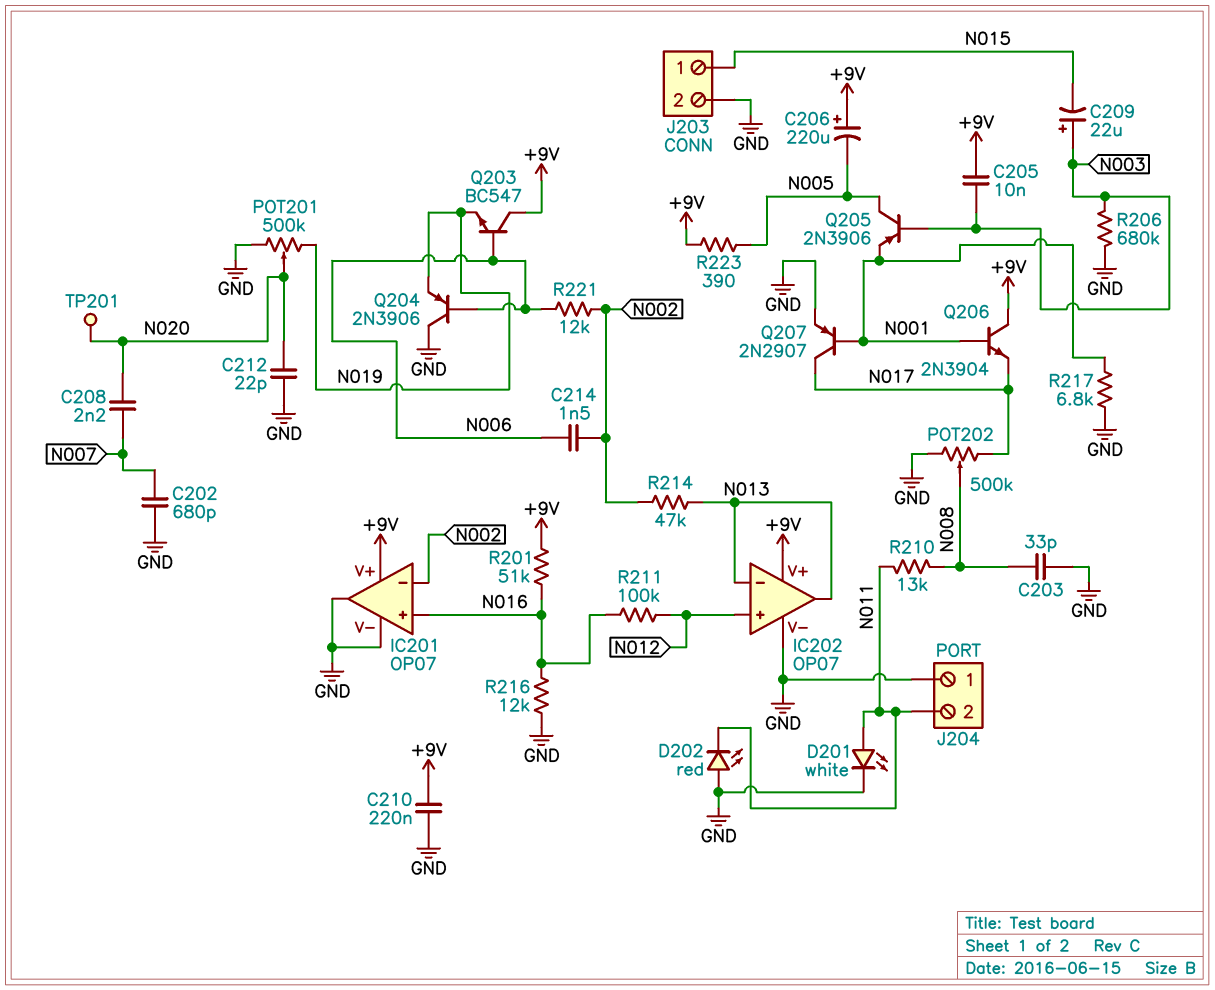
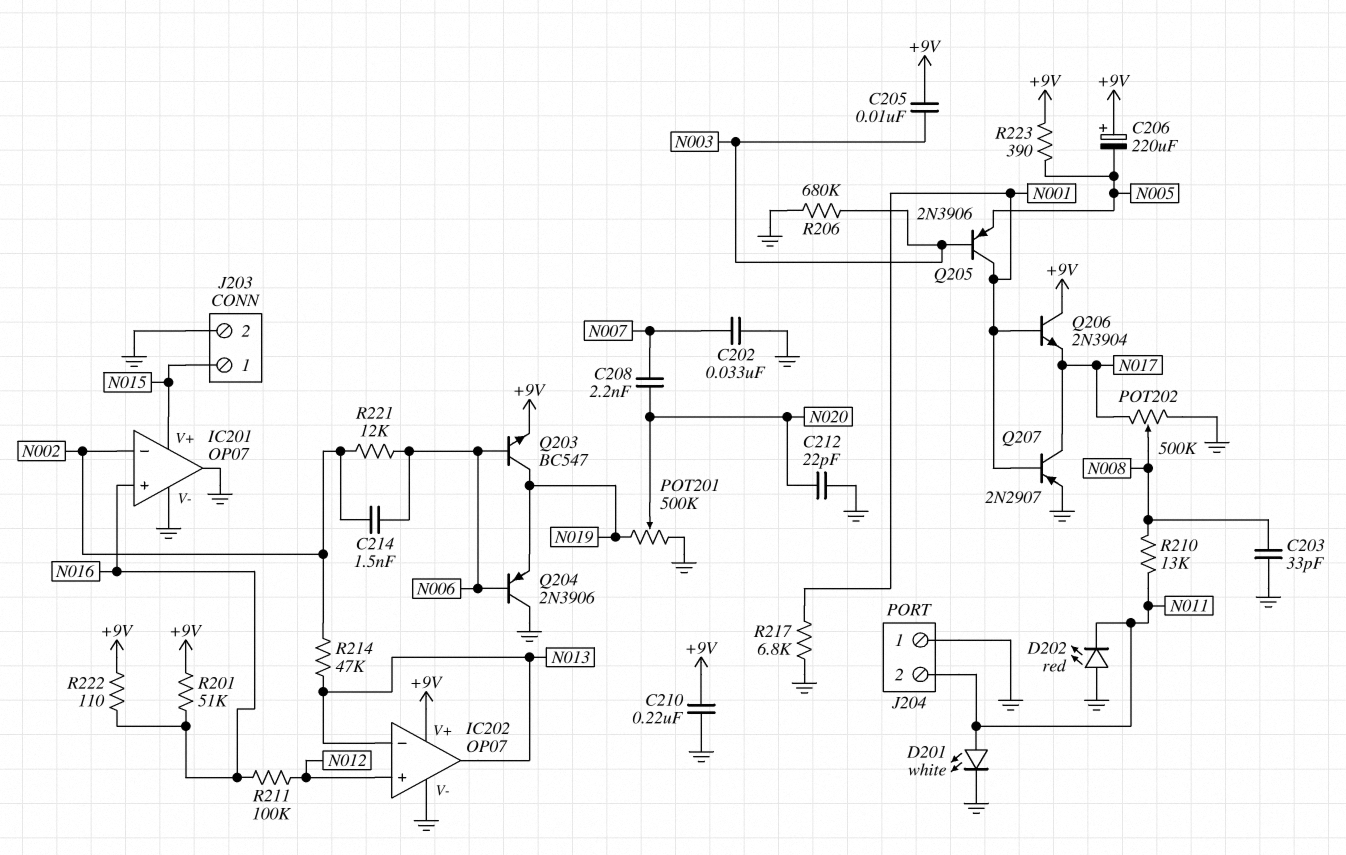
C202: 680pF (GND, N007) -> 33nF (GND, N007)
C209: 22uF (plus N003, minus N015) -> none
IC201 pin V+: +9V -> N015
Q203: NPN BC547 (B N006, C +9V, E N019) -> NPN BC547 (B N006, C N019, E +9V)
Q205: PNP 2N3906 (B N003, C N005, E N001) -> PNP 2N3906 (B N003, C N001, E N005)
R216: 12k (GND, N016) -> none
R222: none -> 110 (+9V, N016)
TP201: test point (N020) -> none

